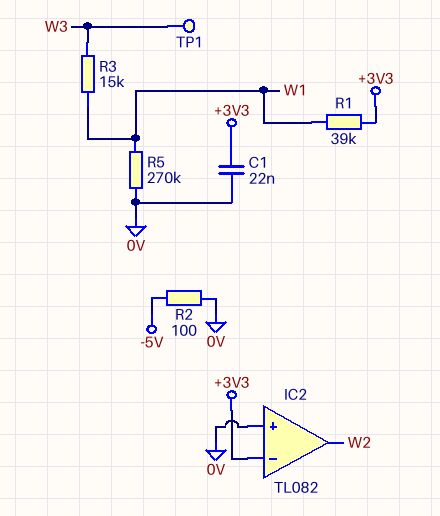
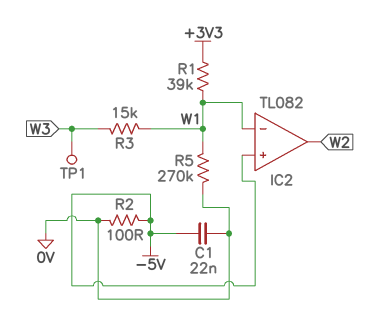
C1: 22nF (+3V3, 0V) -> 22nF (-5V, 0V)
IC2 pin in+: 0V -> -5V
IC2 pin in-: +3V3 -> W1

